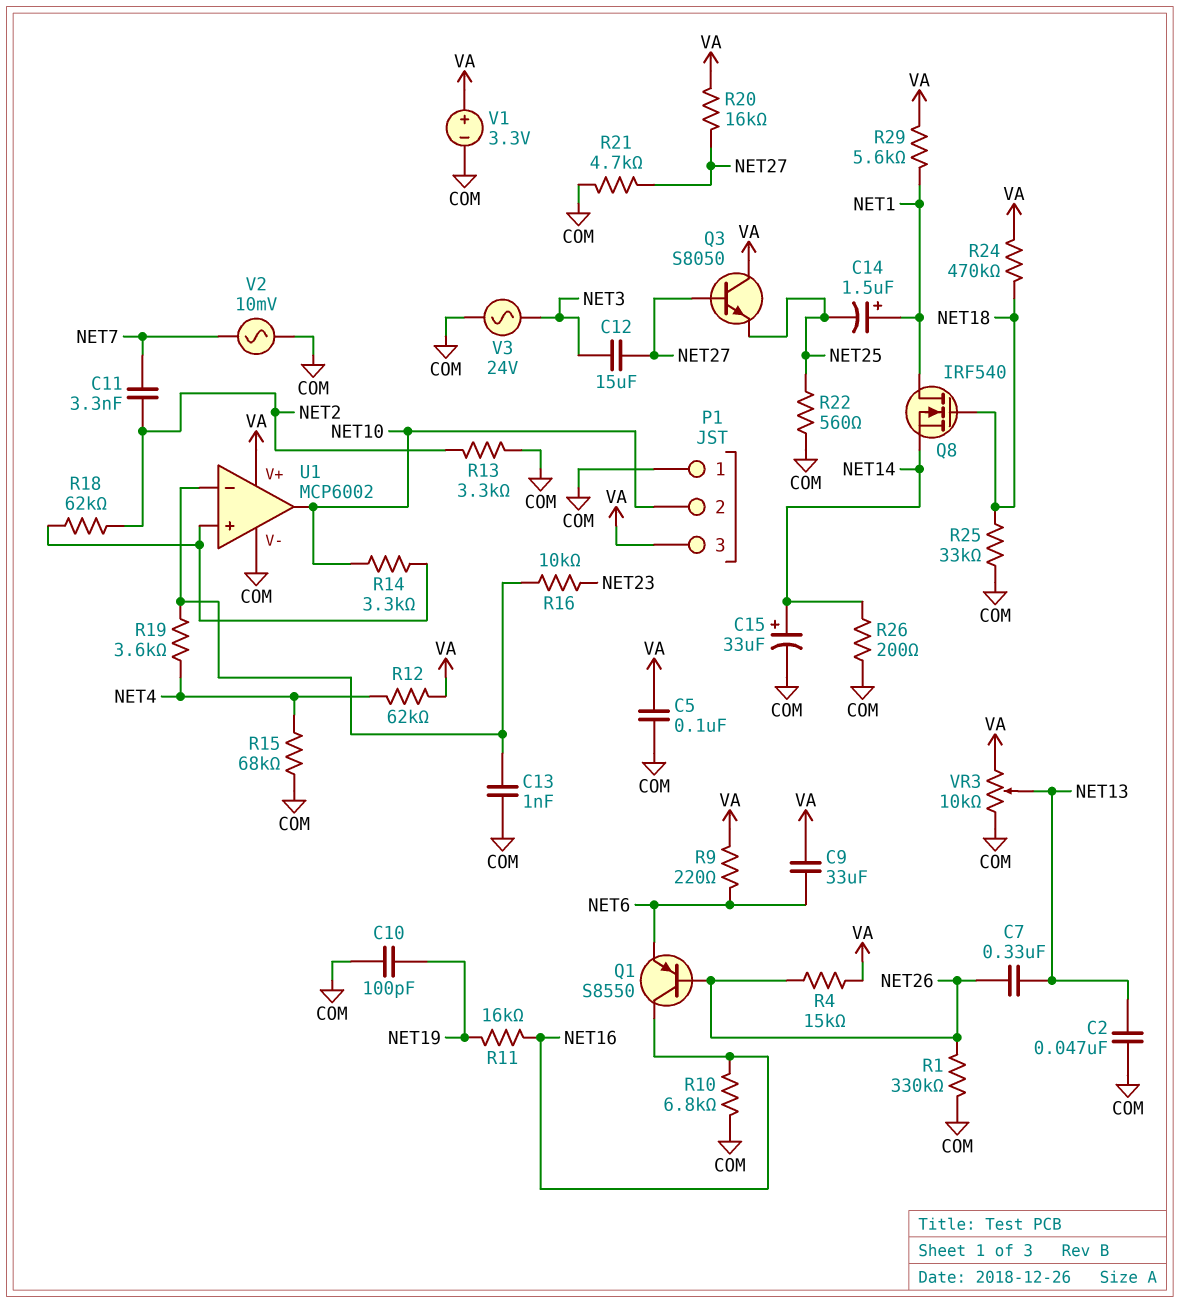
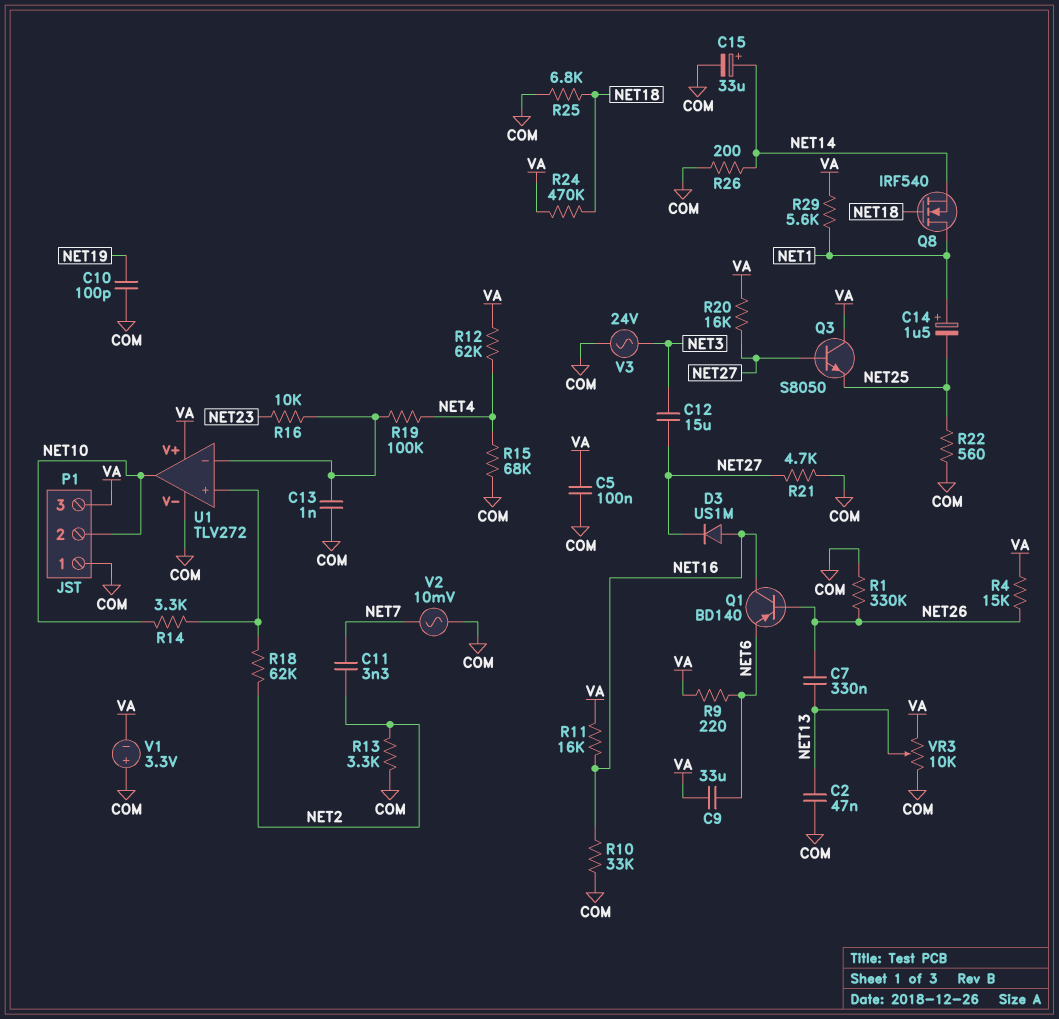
D3: none -> diode US1M (A NET16, K NET27)
Q1: PNP S8550 (B NET26, C NET16, E NET6) -> PNP BD140 (B NET26, C NET16, E NET6)
R10: 6.8k (COM, NET16) -> 33k (COM, NET16)
R11: 16k (NET16, NET19) -> 16k (NET16, VA)
R19: 3.6k (NET4, U1/in-) -> 100k (NET4, U1/in-)
R25: 33k (COM, NET18) -> 6.8k (COM, NET18)
U1: MCP6002 -> TLV272
V1: 3.3V (plus VA, minus COM) -> 3.3V (plus COM, minus VA)

